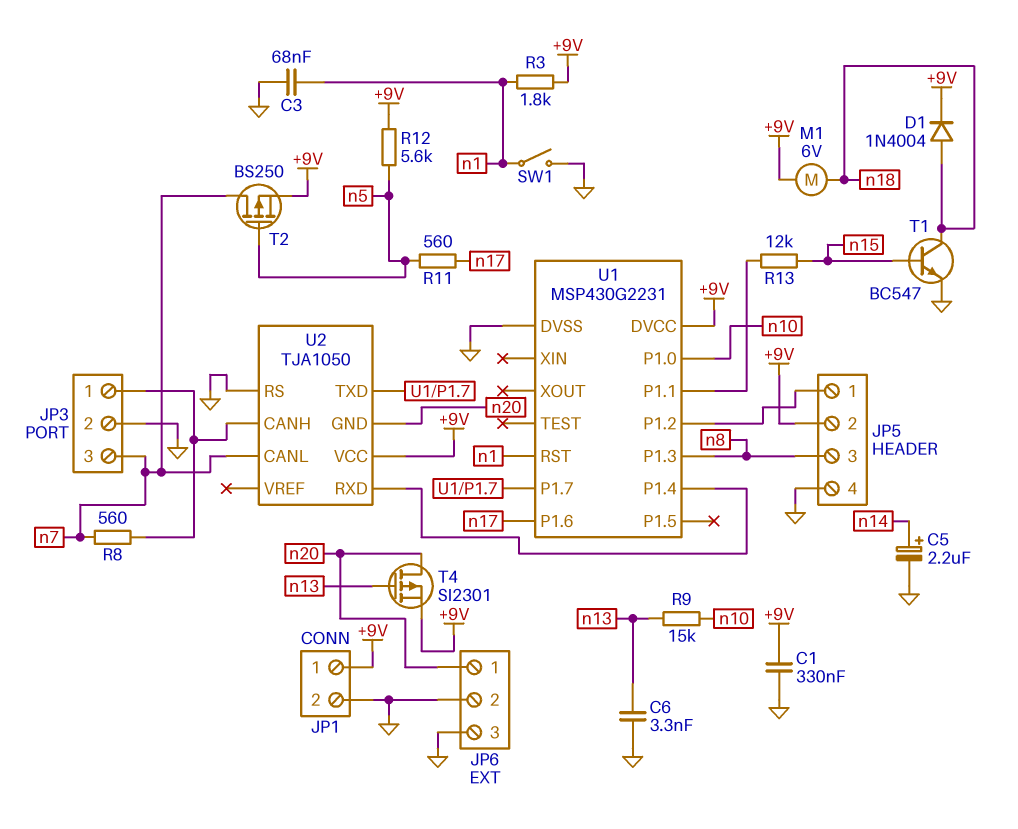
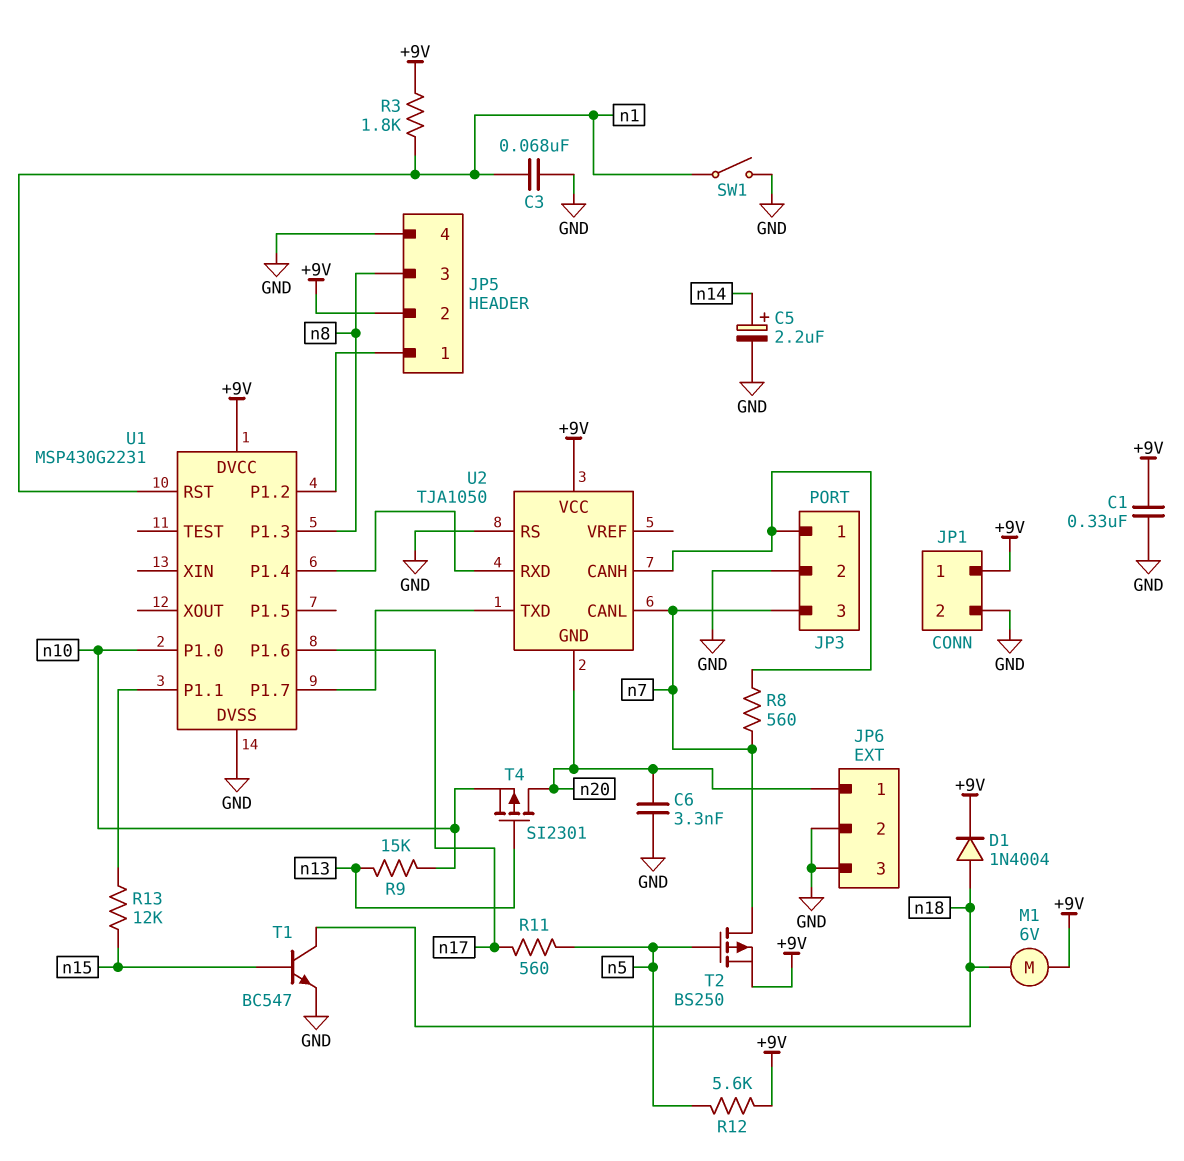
C6: 3.3nF (GND, n13) -> 3.3nF (GND, n20)
T4: PMOS SI2301 (G n13, D n20, S +9V) -> PMOS SI2301 (G n13, D n20, S n10)

